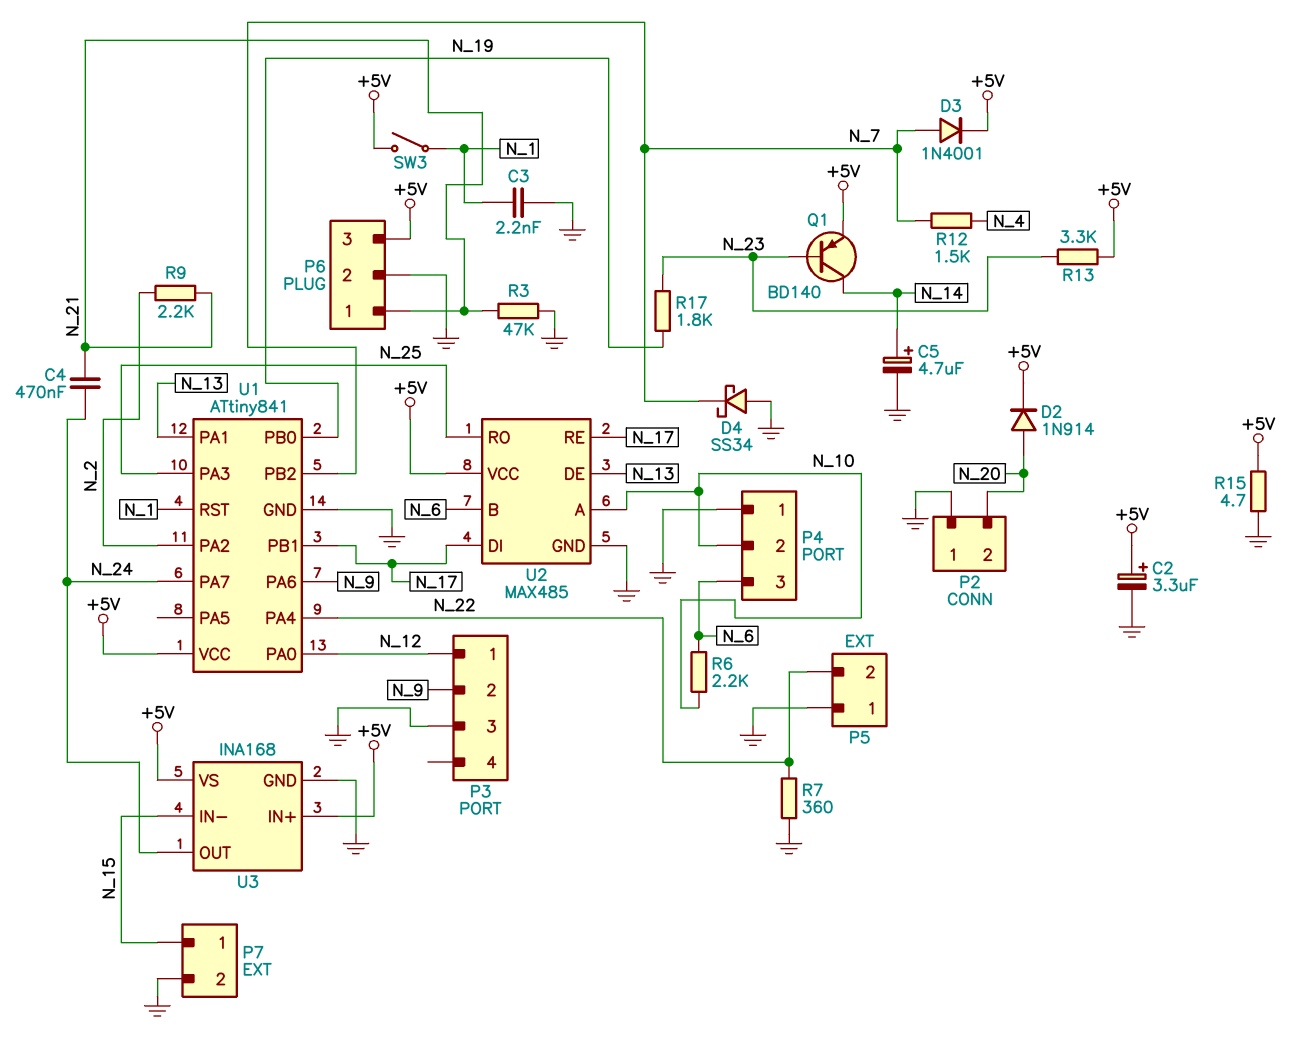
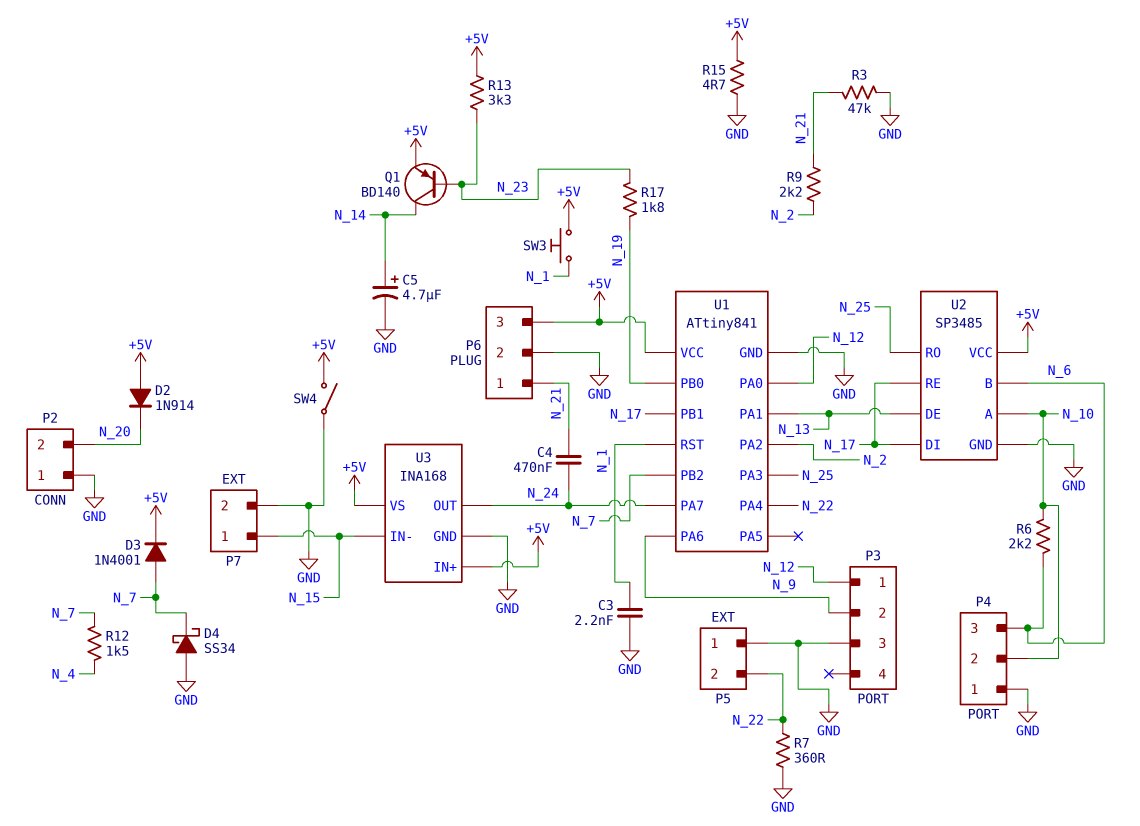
C2: 3.3uF (plus +5V, minus GND) -> none
D2: diode 1N914 (A N_20, K +5V) -> diode 1N914 (A +5V, K N_20)
SW3: switch (+5V, N_1) -> button (+5V, N_1)
SW4: none -> switch (+5V, GND)
U2: MAX485 -> SP3485

